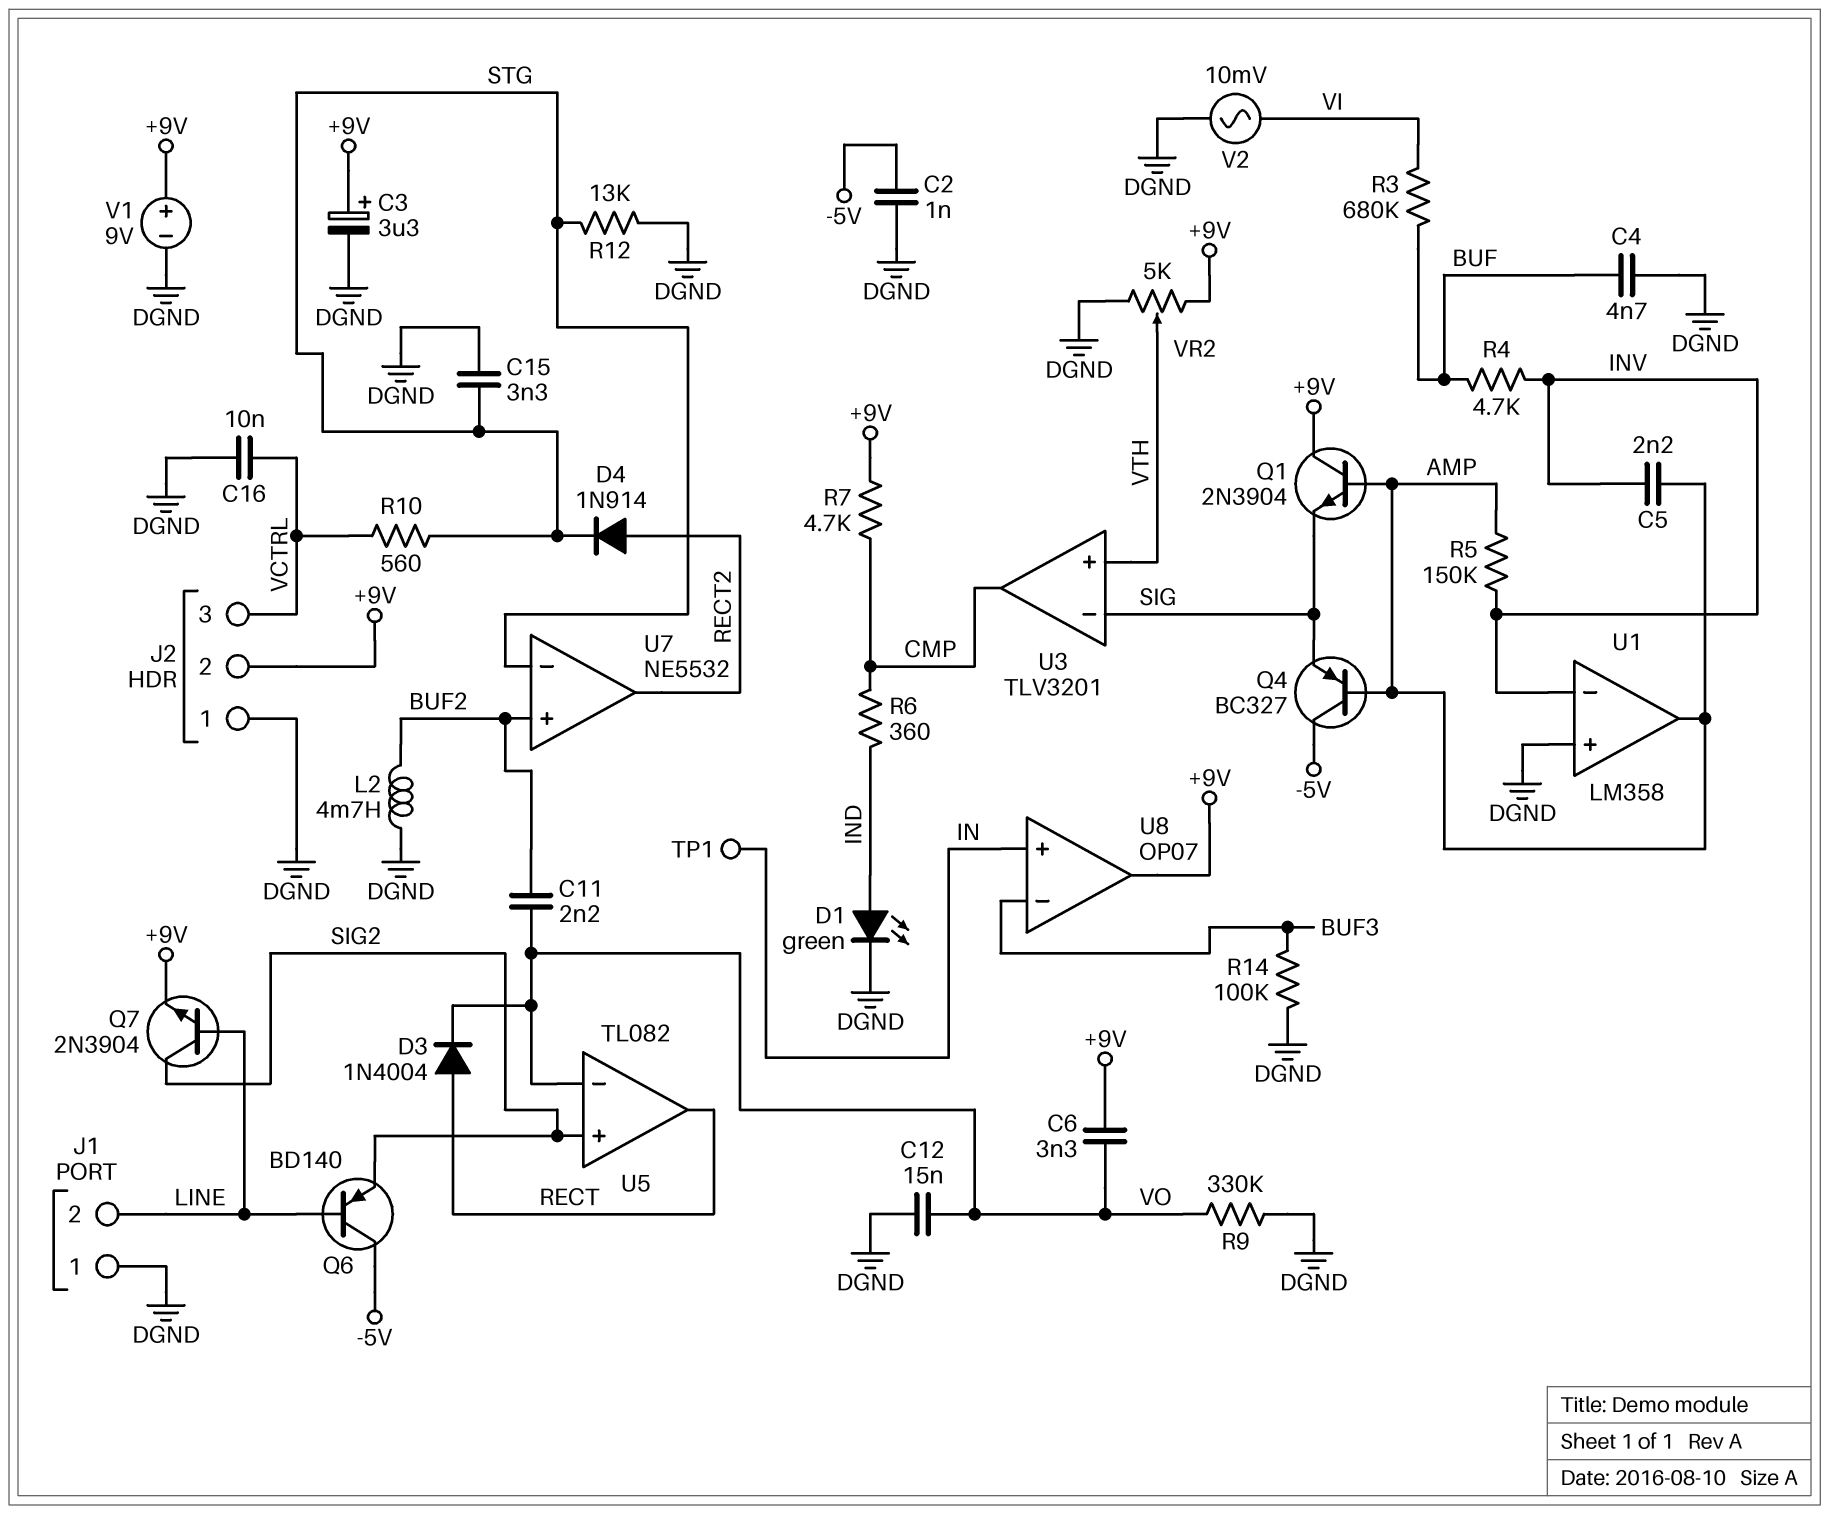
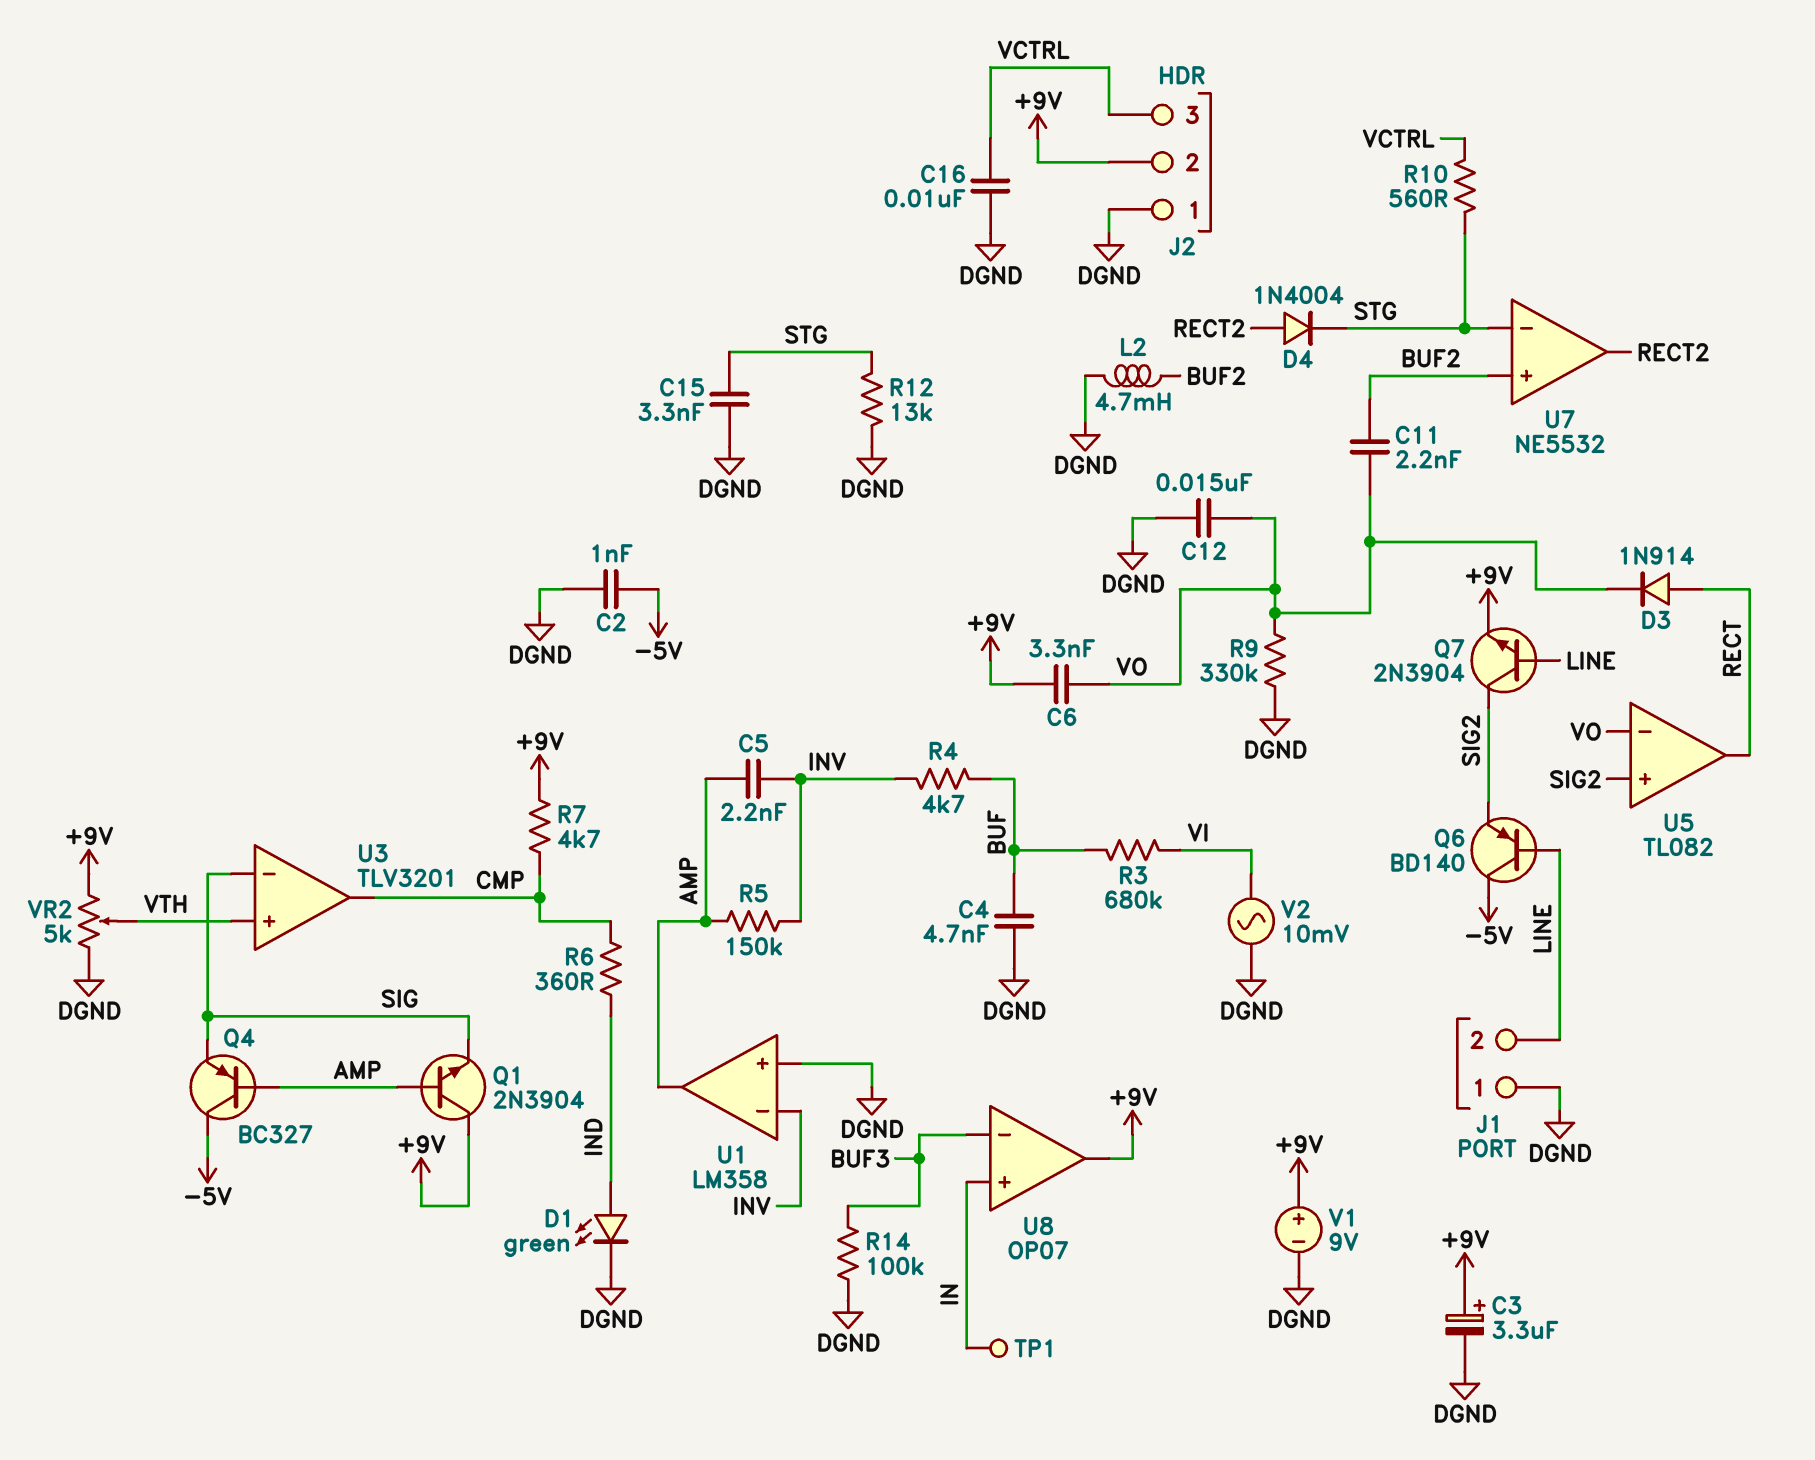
D3: diode 1N4004 (A RECT, K VO) -> diode 1N914 (A RECT, K VO)
D4: diode 1N914 (A RECT2, K STG) -> diode 1N4004 (A RECT2, K STG)

